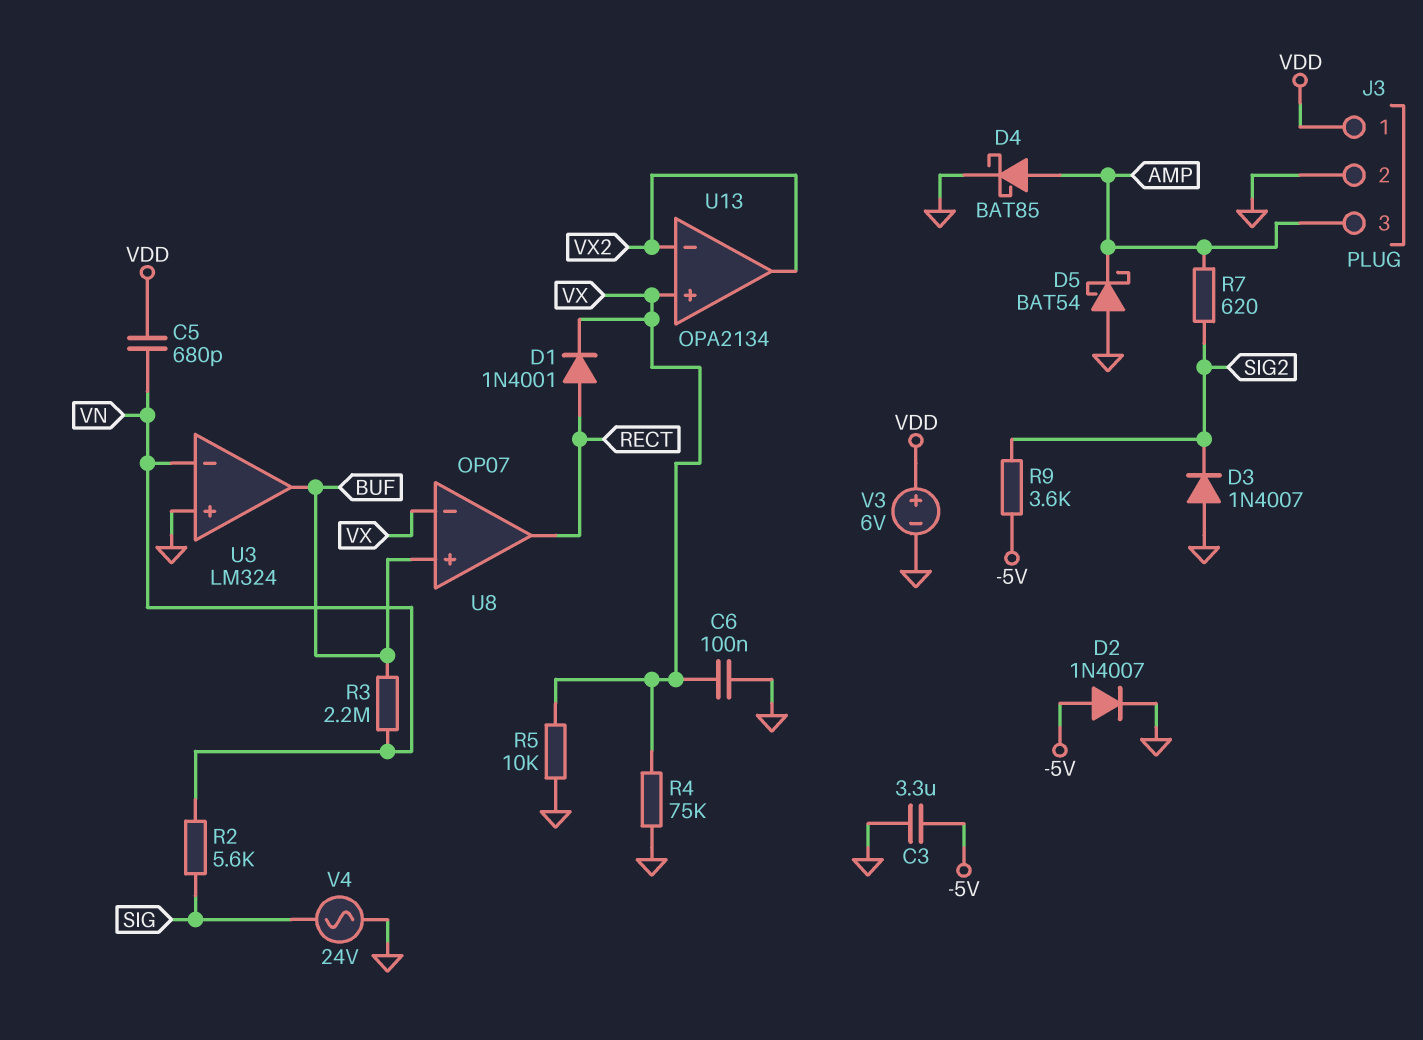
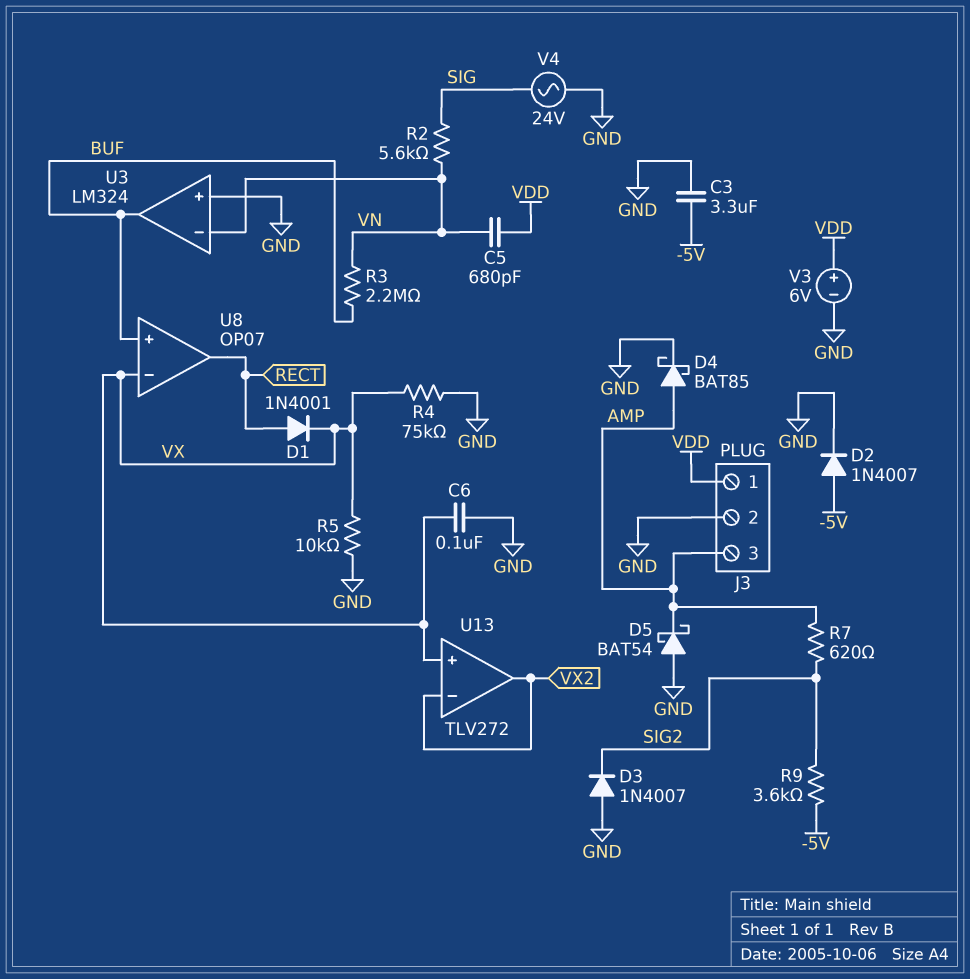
U13: OPA2134 -> TLV272

